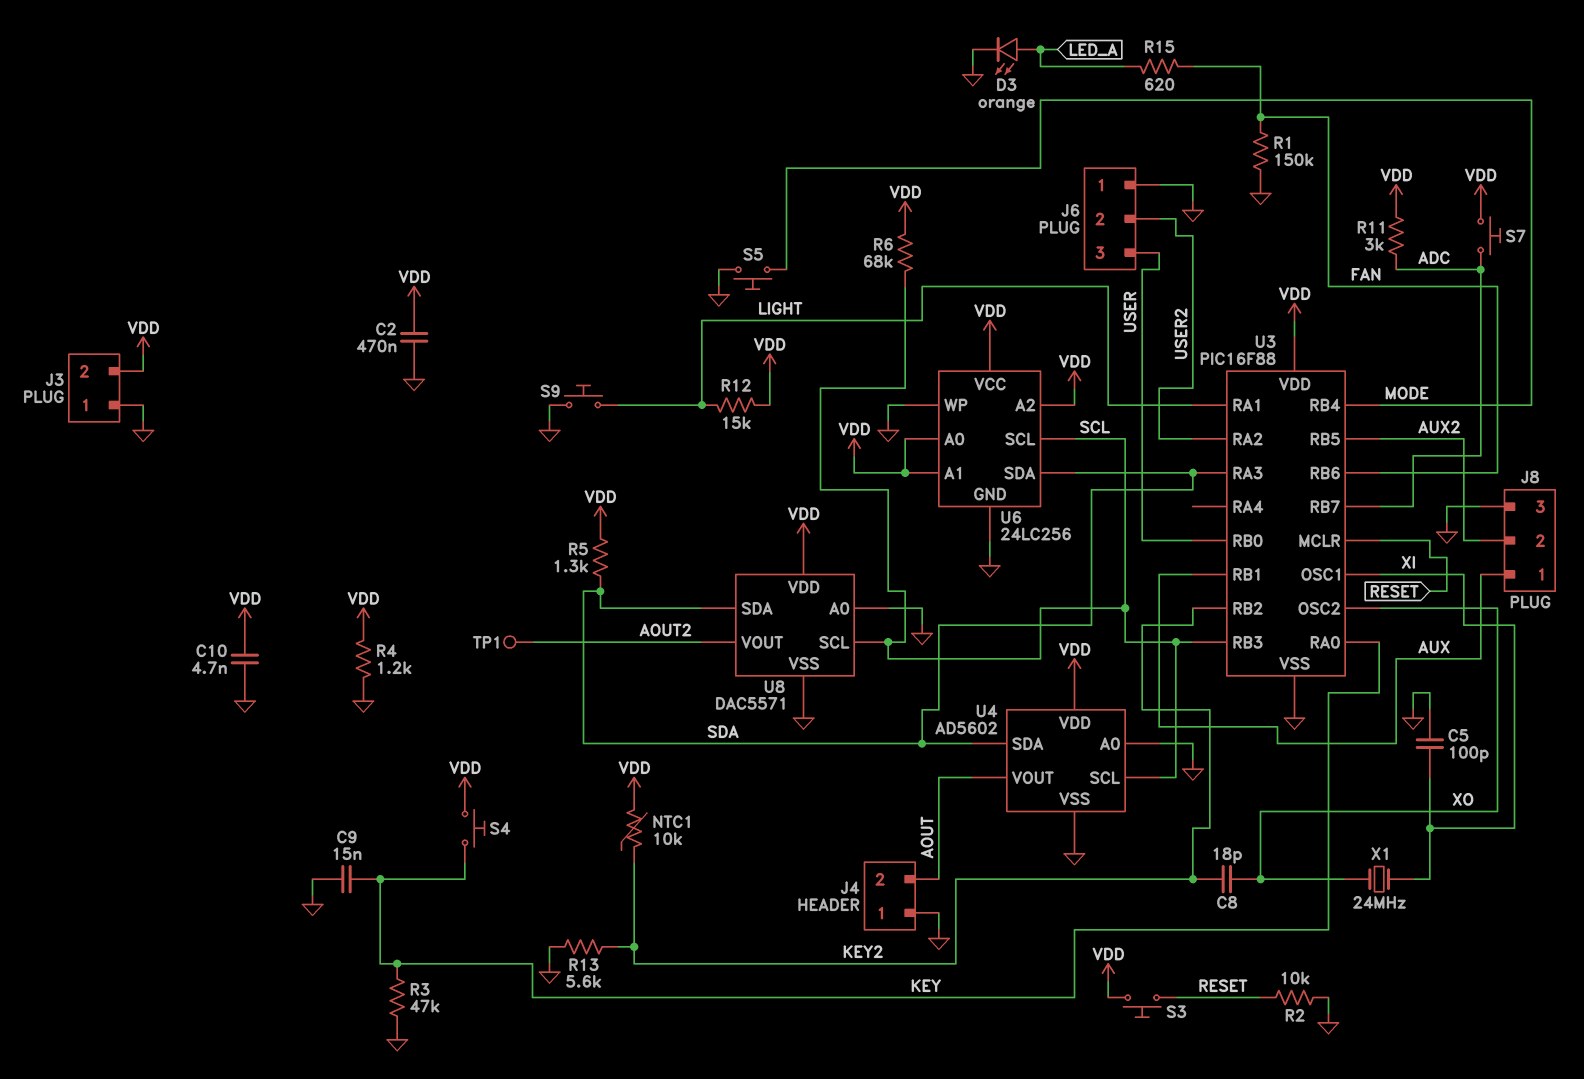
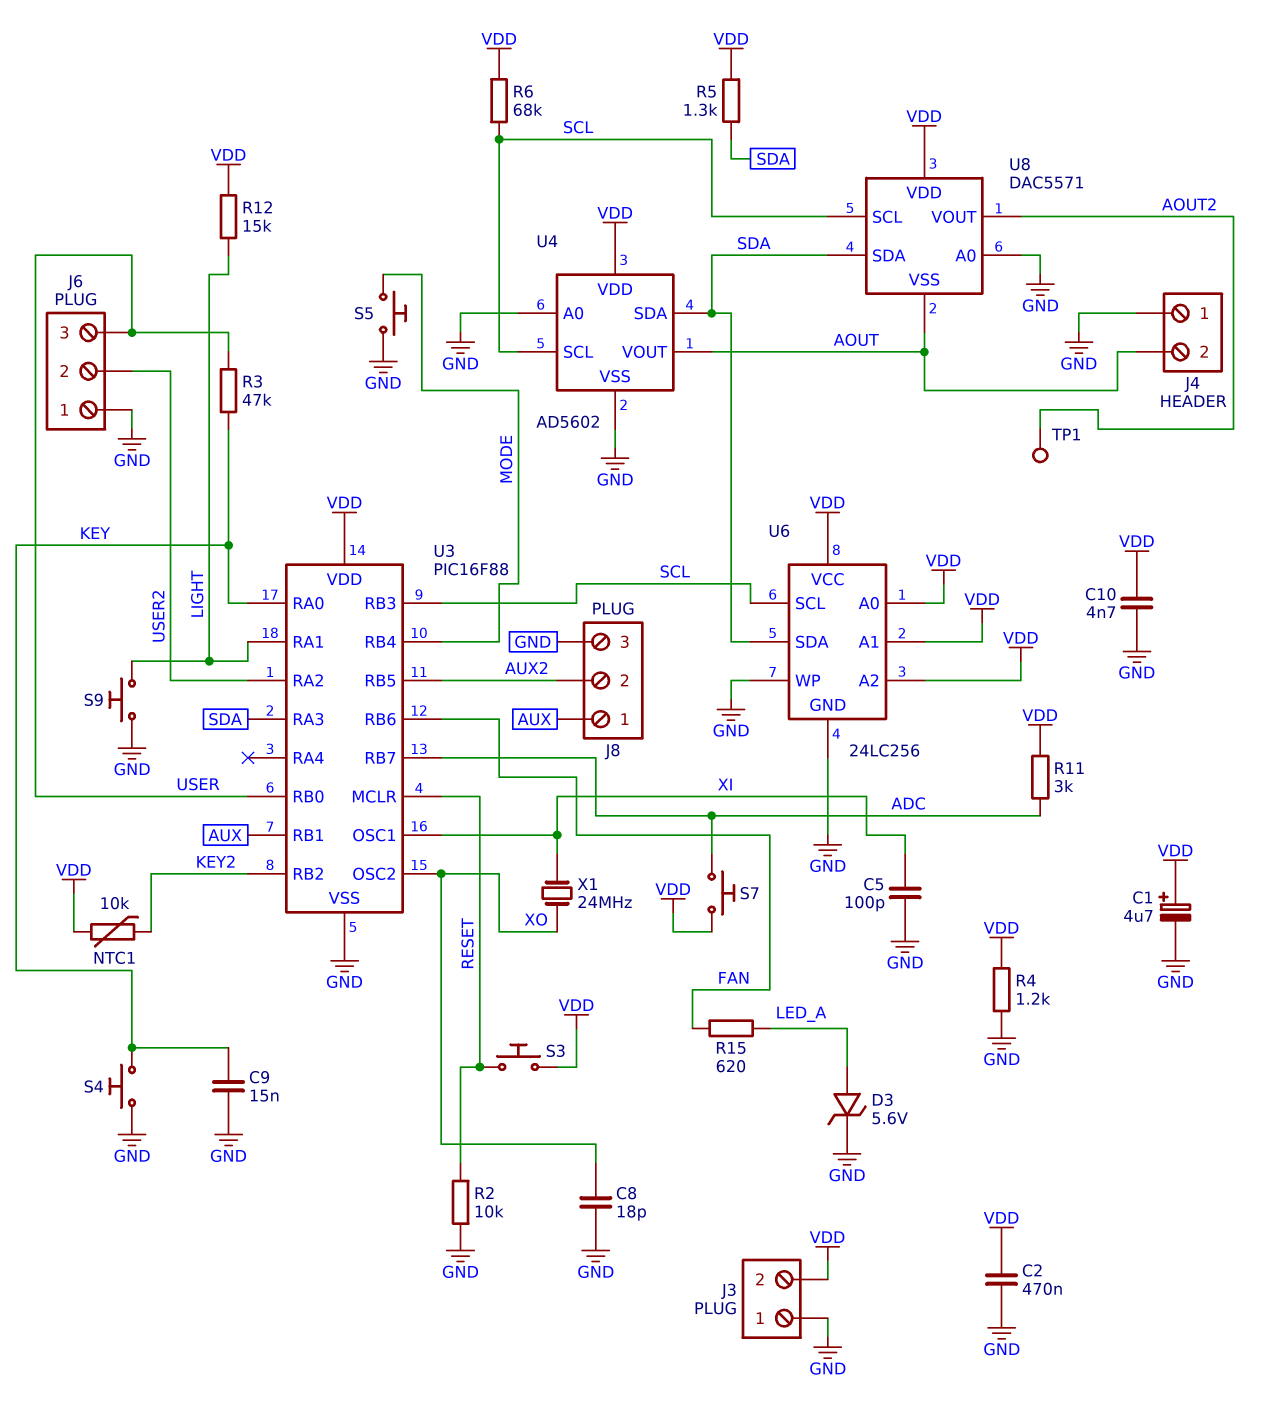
C1: none -> 4.7uF (plus VDD, minus GND)
C8: 18pF (KEY2, XO) -> 18pF (GND, XO)
D3: LED orange (A LED_A, K GND) -> zener 5.6V (A LED_A, K GND)
R1: 150k (FAN, GND) -> none
R3: 47k (GND, KEY) -> 47k (KEY, USER)
R13: 5.6k (GND, KEY2) -> none
S4: button (KEY, VDD) -> button (GND, KEY)
U8 pin VSS: GND -> AOUT

